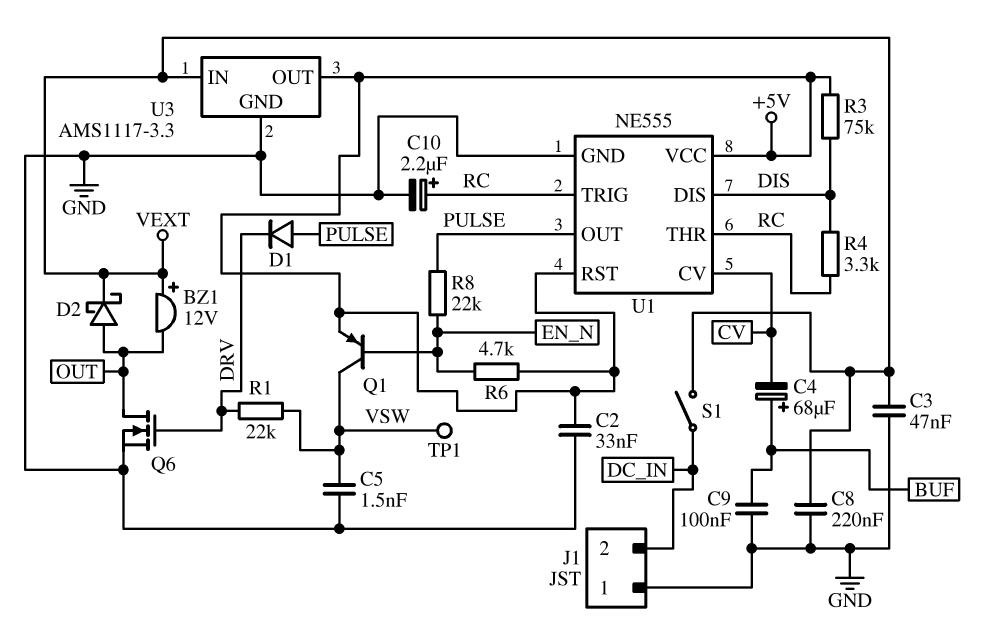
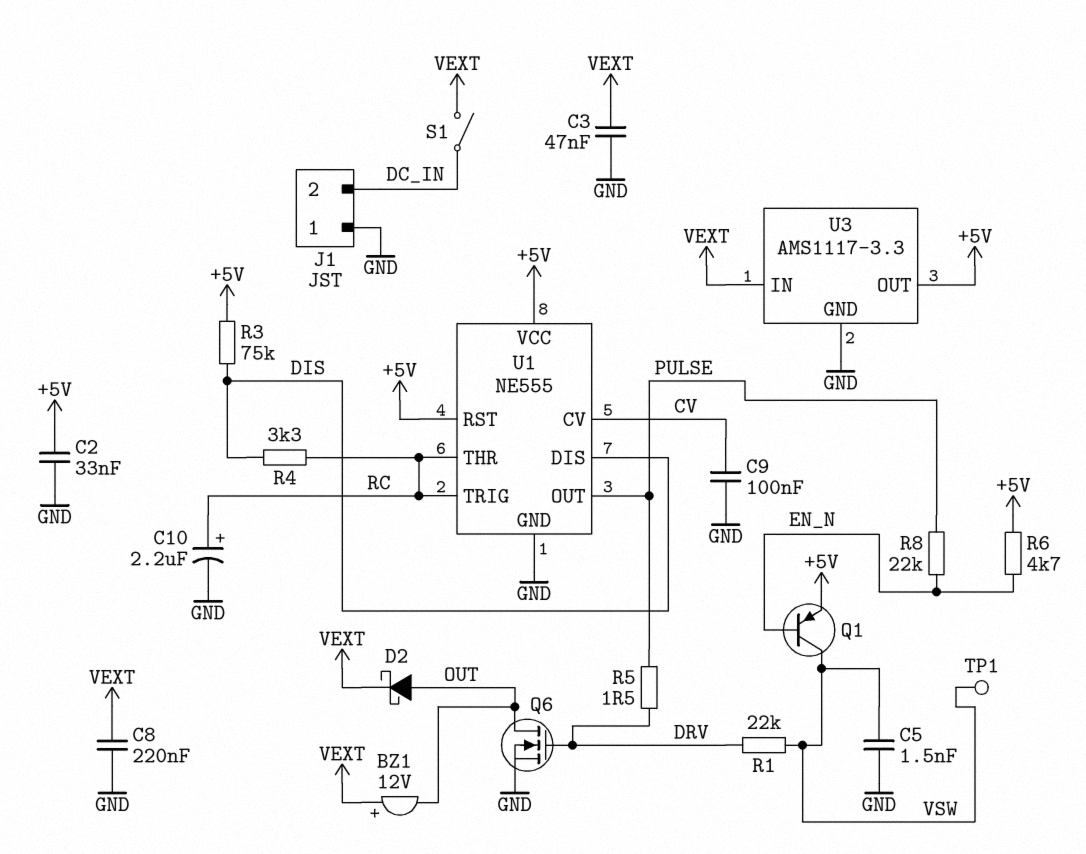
C4: 68uF (plus BUF, minus CV) -> none
C9: 100nF (BUF, GND) -> 100nF (CV, GND)
D1: diode (A PULSE, K DRV) -> none
R5: none -> 1.5 (DRV, PULSE)

